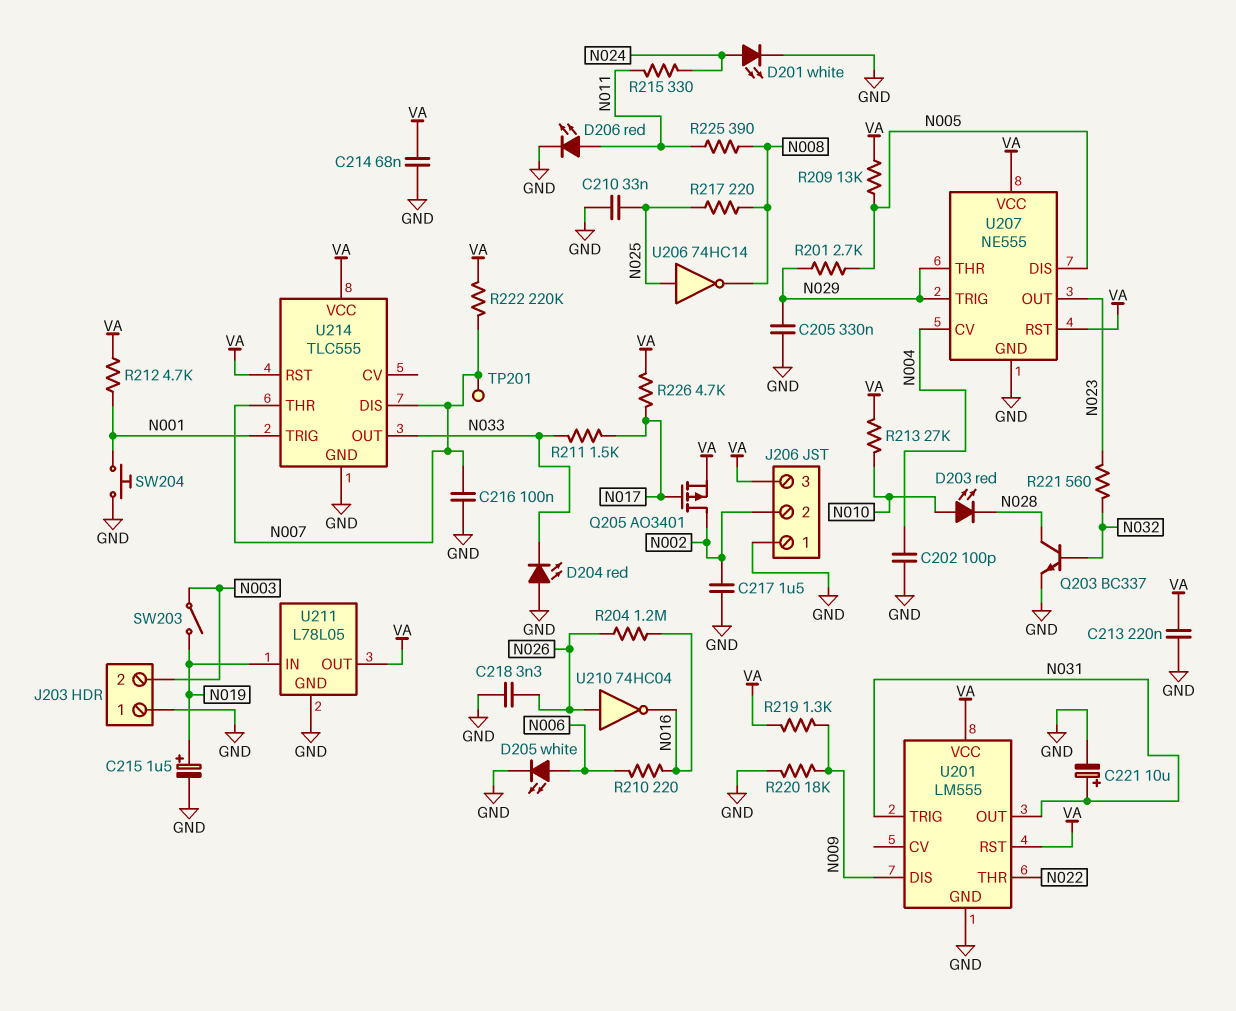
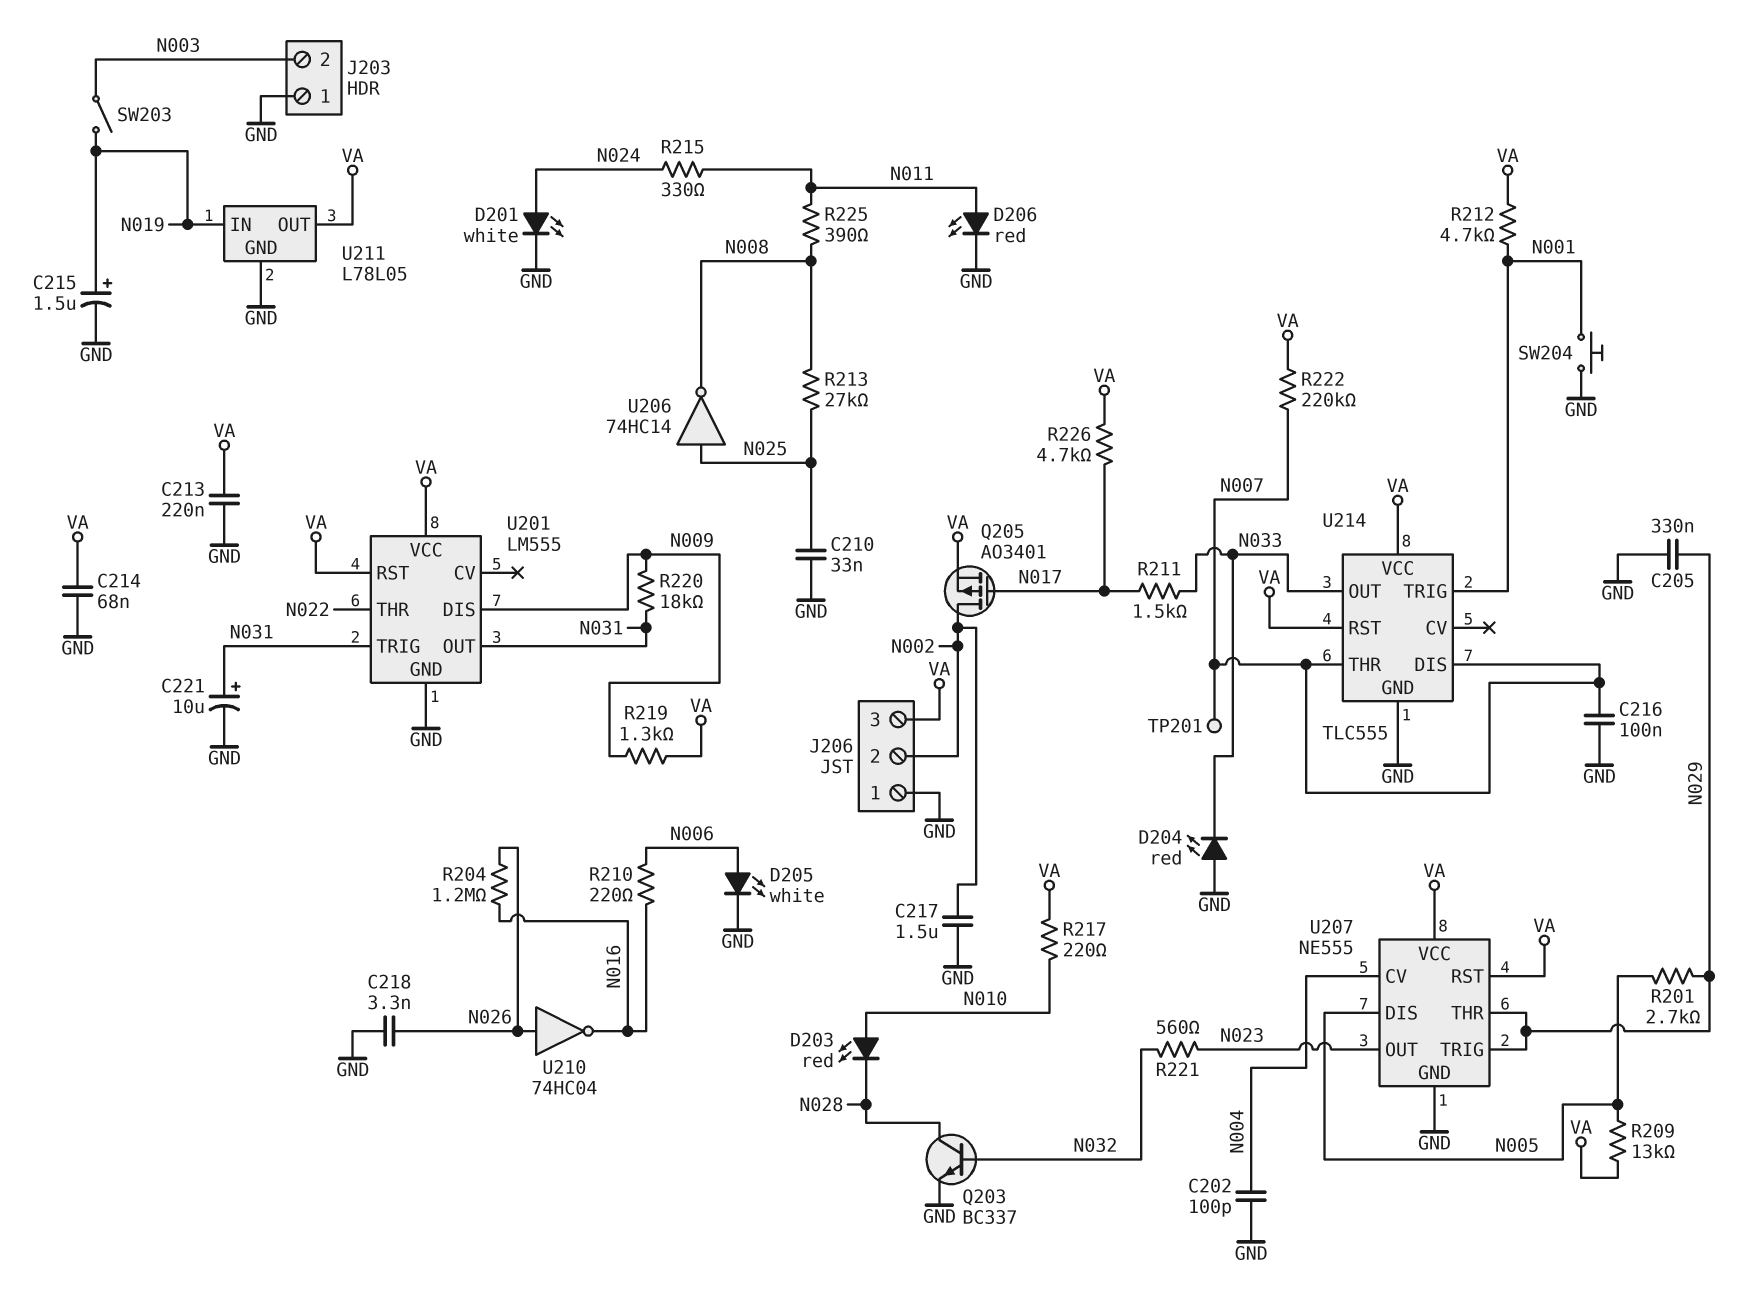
R213: 27k (N010, VA) -> 27k (N008, N025)
R217: 220 (N008, N025) -> 220 (N010, VA)
R220: 18k (GND, N009) -> 18k (N009, N031)

